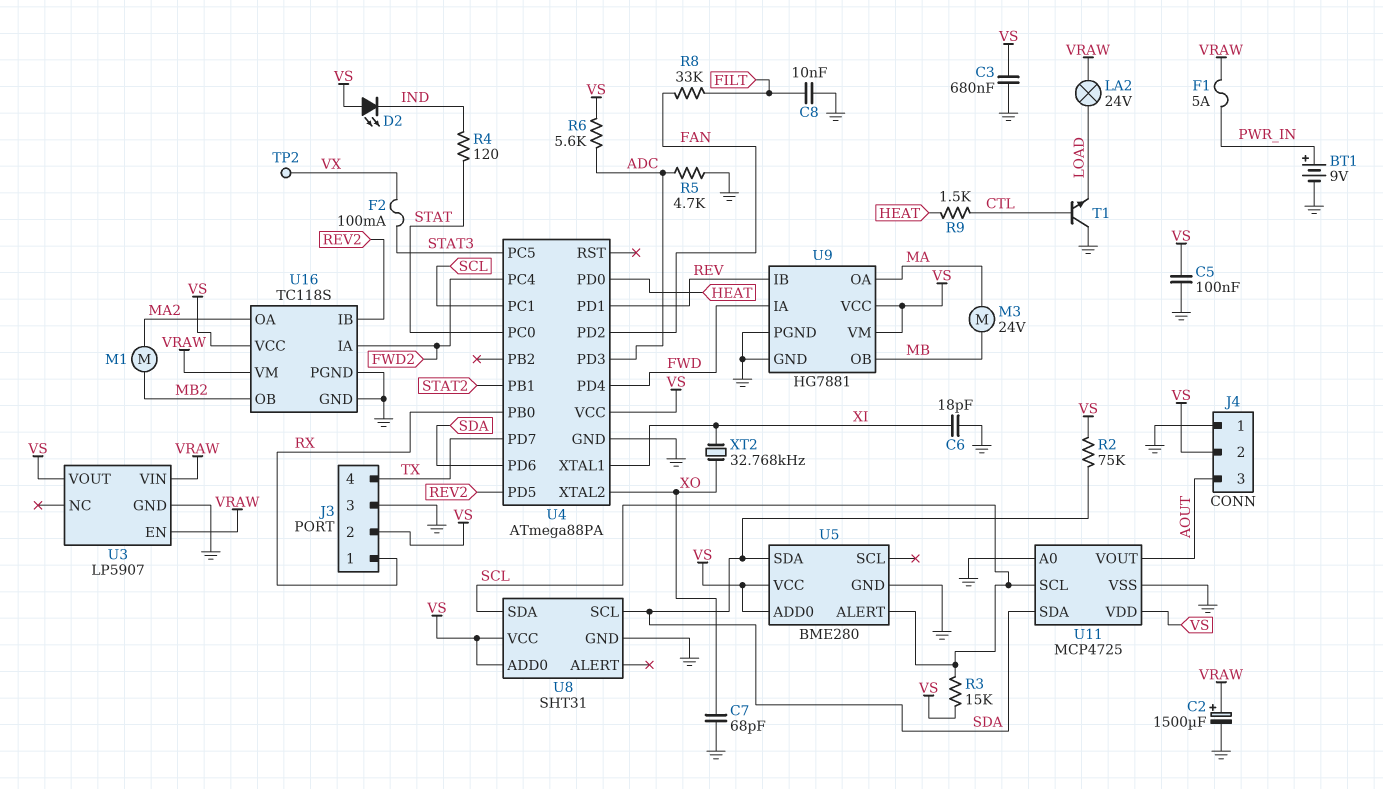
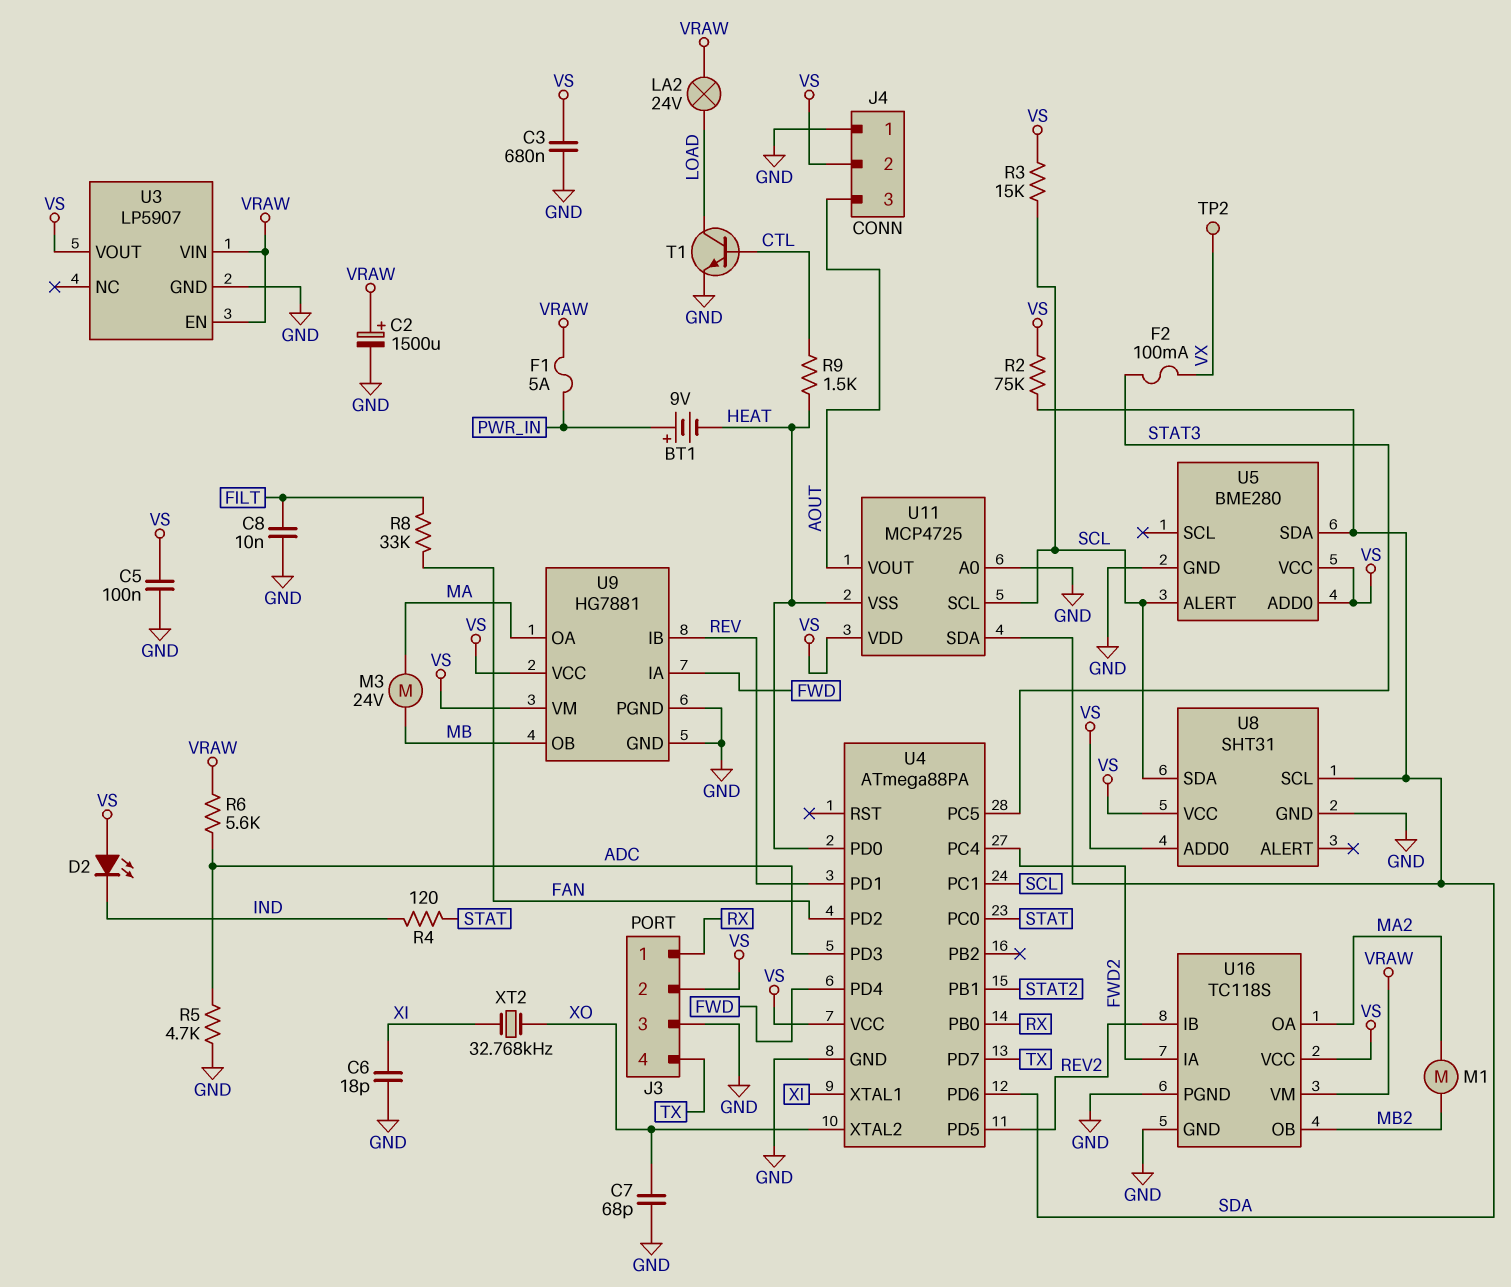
BT1: 9V (plus PWR_IN, minus GND) -> 9V (plus PWR_IN, minus HEAT)
R6: 5.6k (ADC, VS) -> 5.6k (ADC, VRAW)
T1: NPN (B CTL, C GND, E LOAD) -> NPN (B CTL, C LOAD, E GND)
U11 pin VSS: GND -> HEAT

